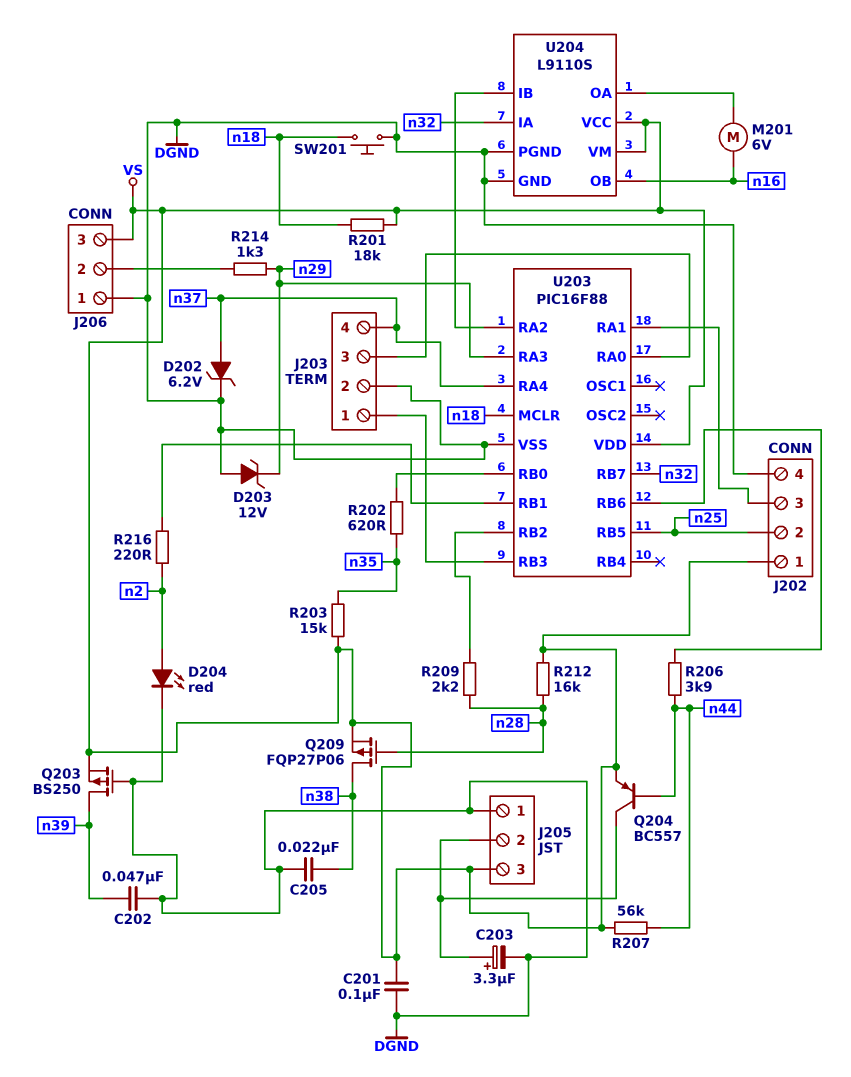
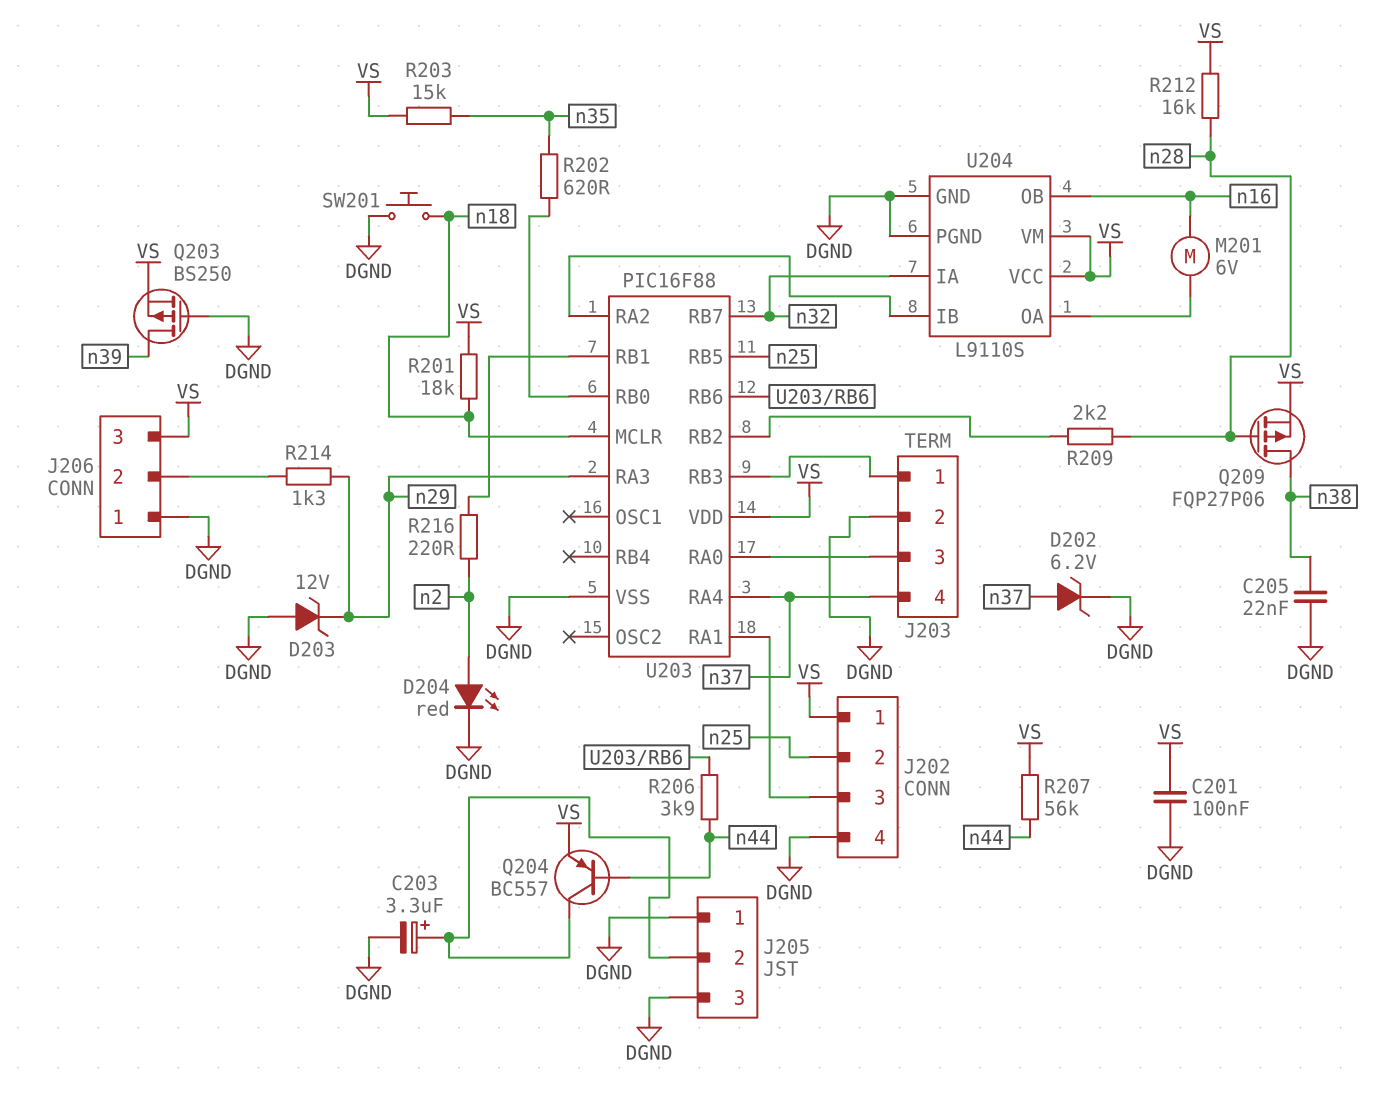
C202: 47nF (DGND, n39) -> none
J205 pin 3: VS -> DGND

